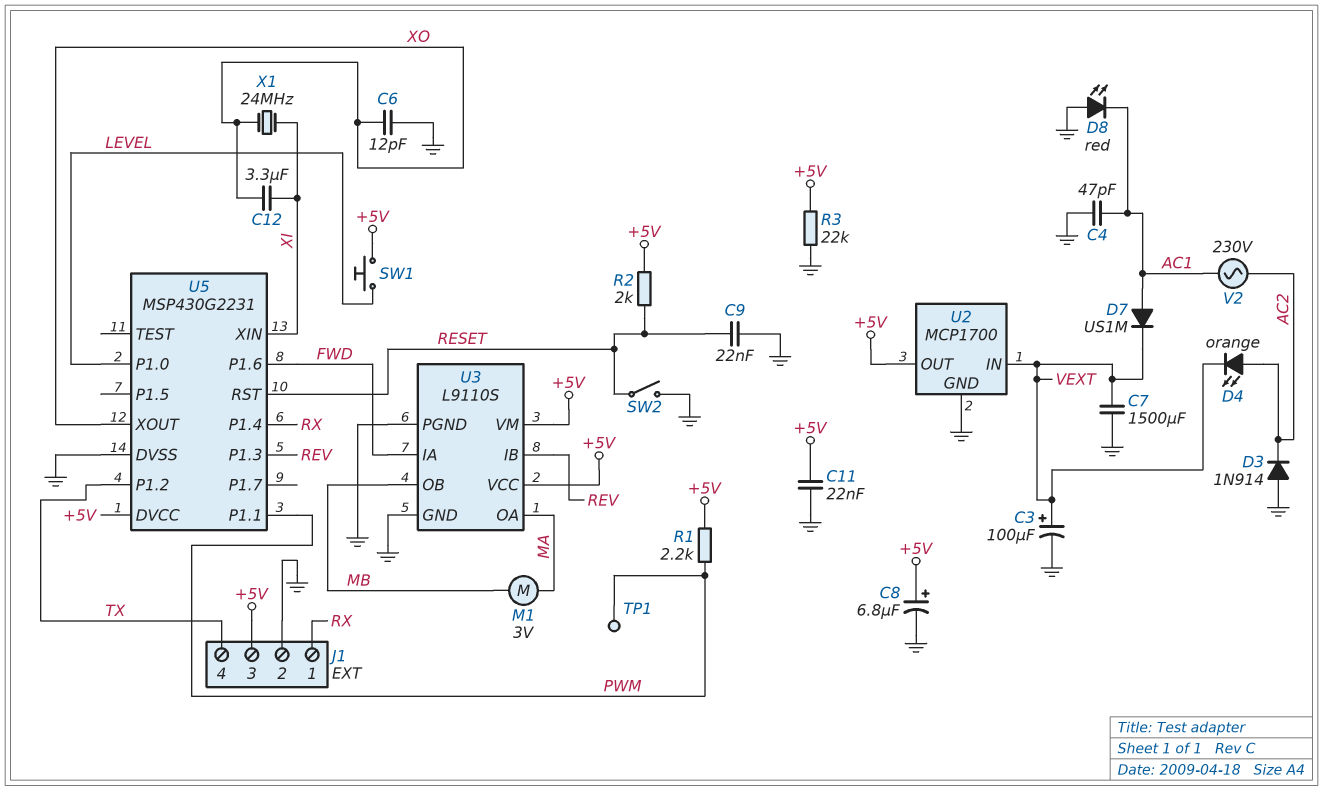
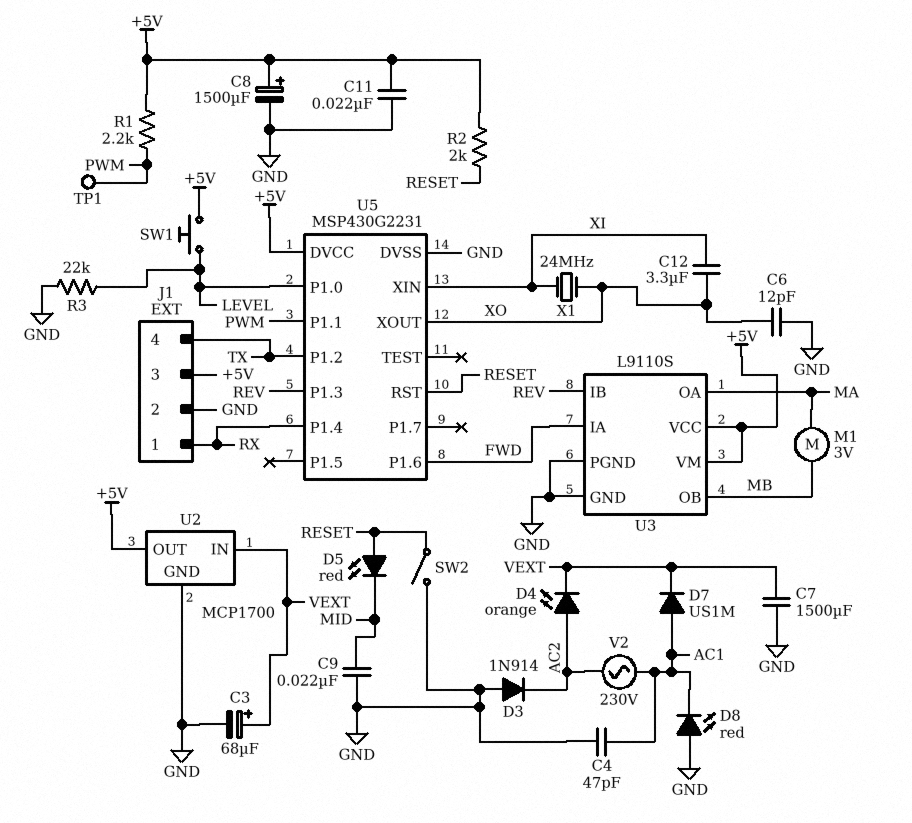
C3: 100uF (plus VEXT, minus GND) -> 68uF (plus VEXT, minus GND)
C8: 6.8uF (plus +5V, minus GND) -> 1500uF (plus +5V, minus GND)
C9: 22nF (GND, RESET) -> 22nF (GND, MID)
D5: none -> LED red (A RESET, K MID)
R3: 22k (+5V, GND) -> 22k (GND, LEVEL)

